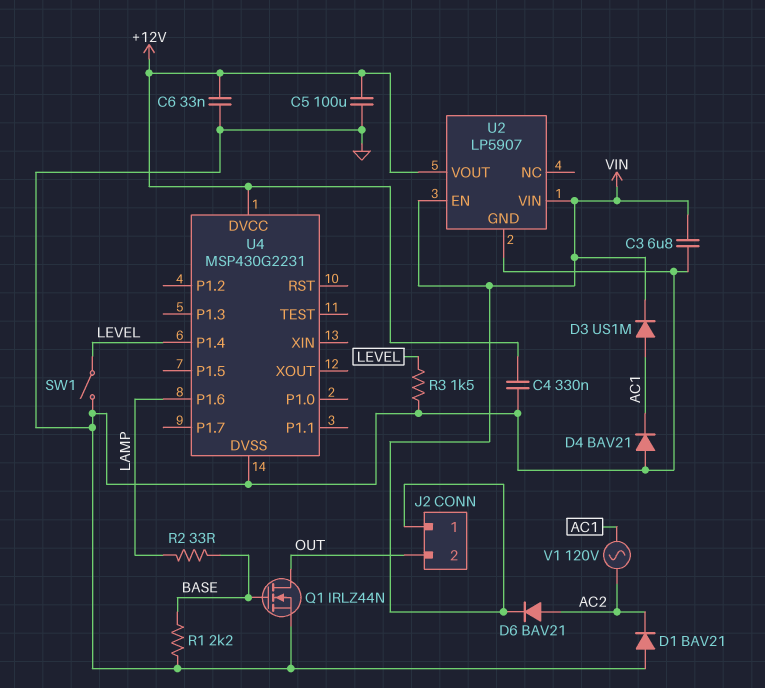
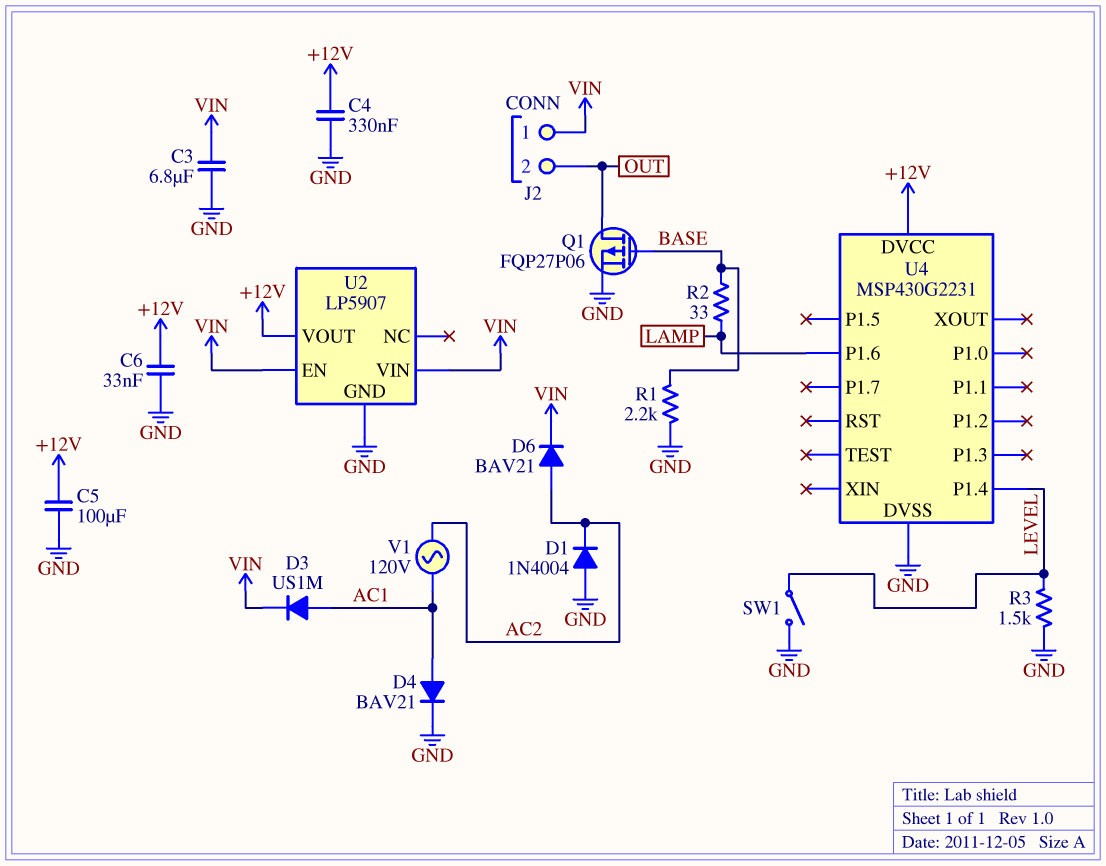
D1: diode BAV21 (A GND, K AC2) -> diode 1N4004 (A GND, K AC2)
D4: diode BAV21 (A GND, K AC1) -> diode BAV21 (A AC1, K GND)
Q1: NMOS IRLZ44N (G BASE, D OUT, S GND) -> PMOS FQP27P06 (G BASE, D OUT, S GND)

